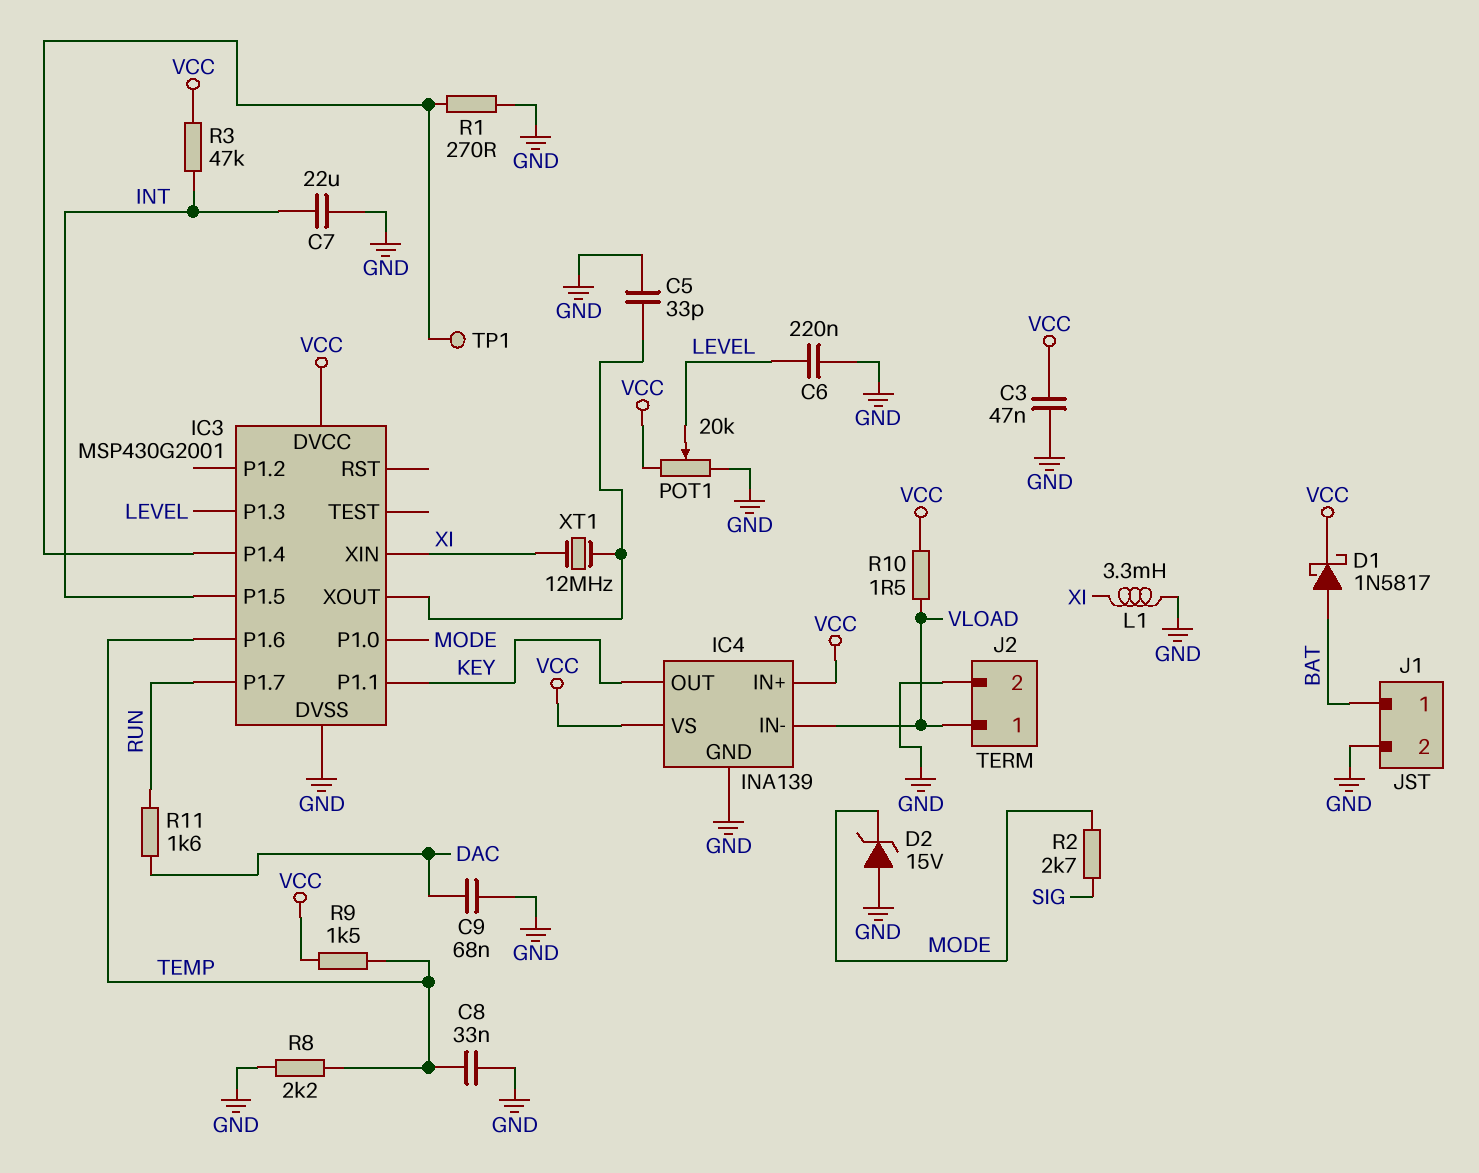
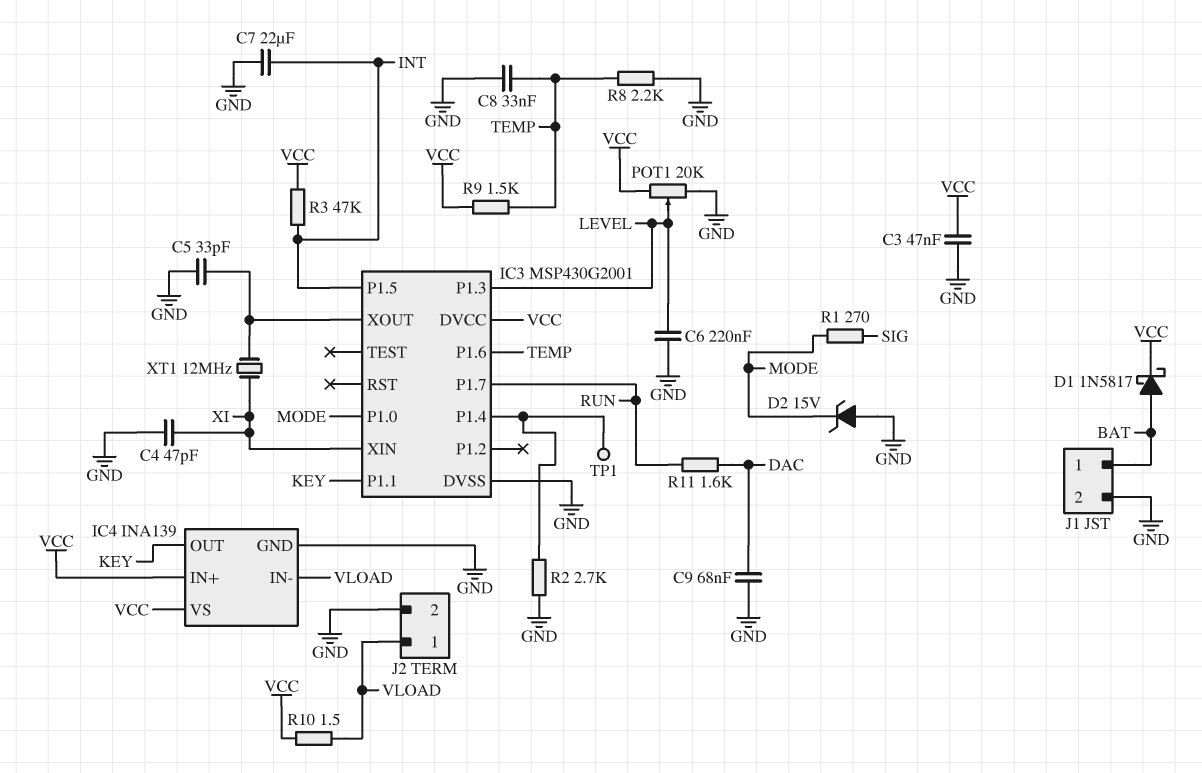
C4: none -> 47pF (GND, XI)
L1: 3.3mH (GND, XI) -> none
R1: 270 (GND, IC3/P1.4) -> 270 (MODE, SIG)
R2: 2.7k (MODE, SIG) -> 2.7k (GND, IC3/P1.4)

